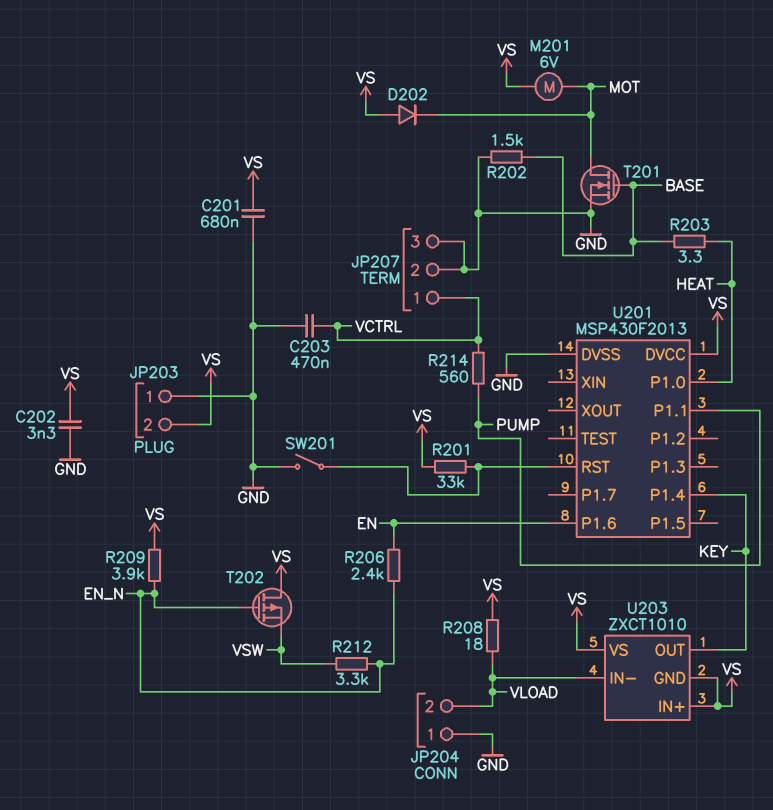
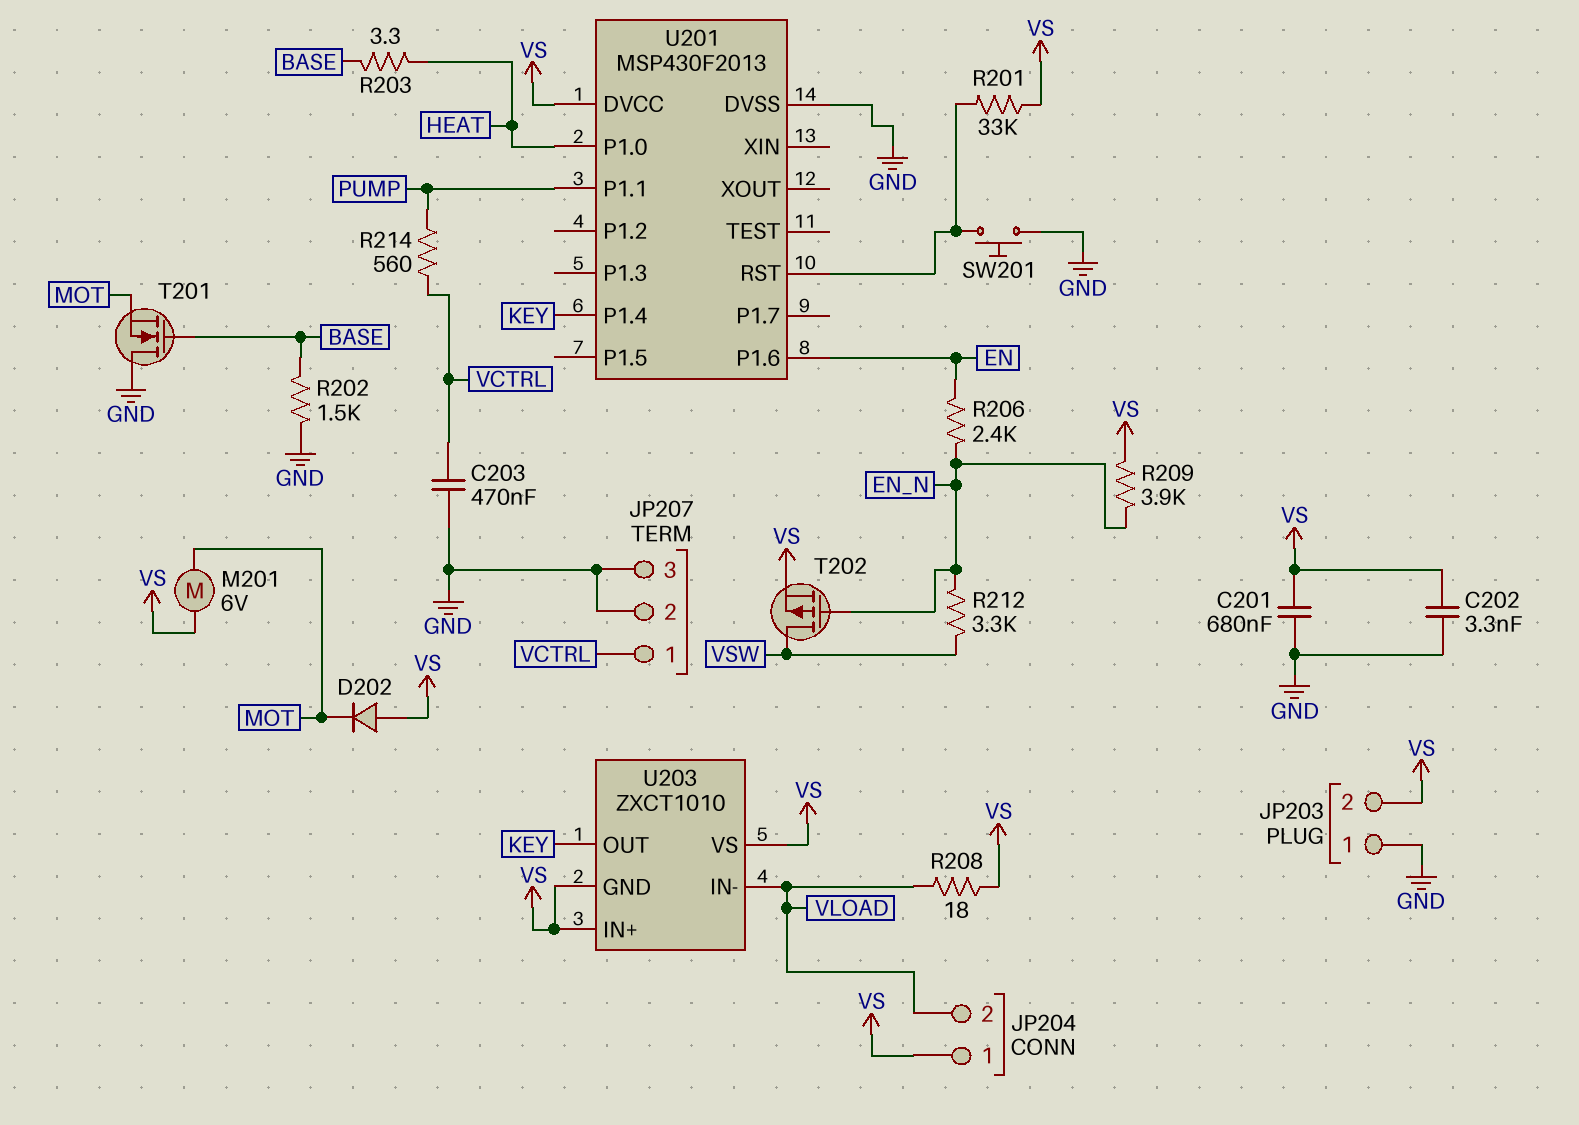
JP204 pin 1: GND -> VS
SW201: switch (GND, U201/RST) -> button (GND, U201/RST)
T201: NMOS (G BASE, D MOT, S GND) -> NMOS (G BASE, D GND, S MOT)
T202: PMOS (G EN_N, D VS, S VSW) -> PMOS (G EN_N, D VSW, S VS)

